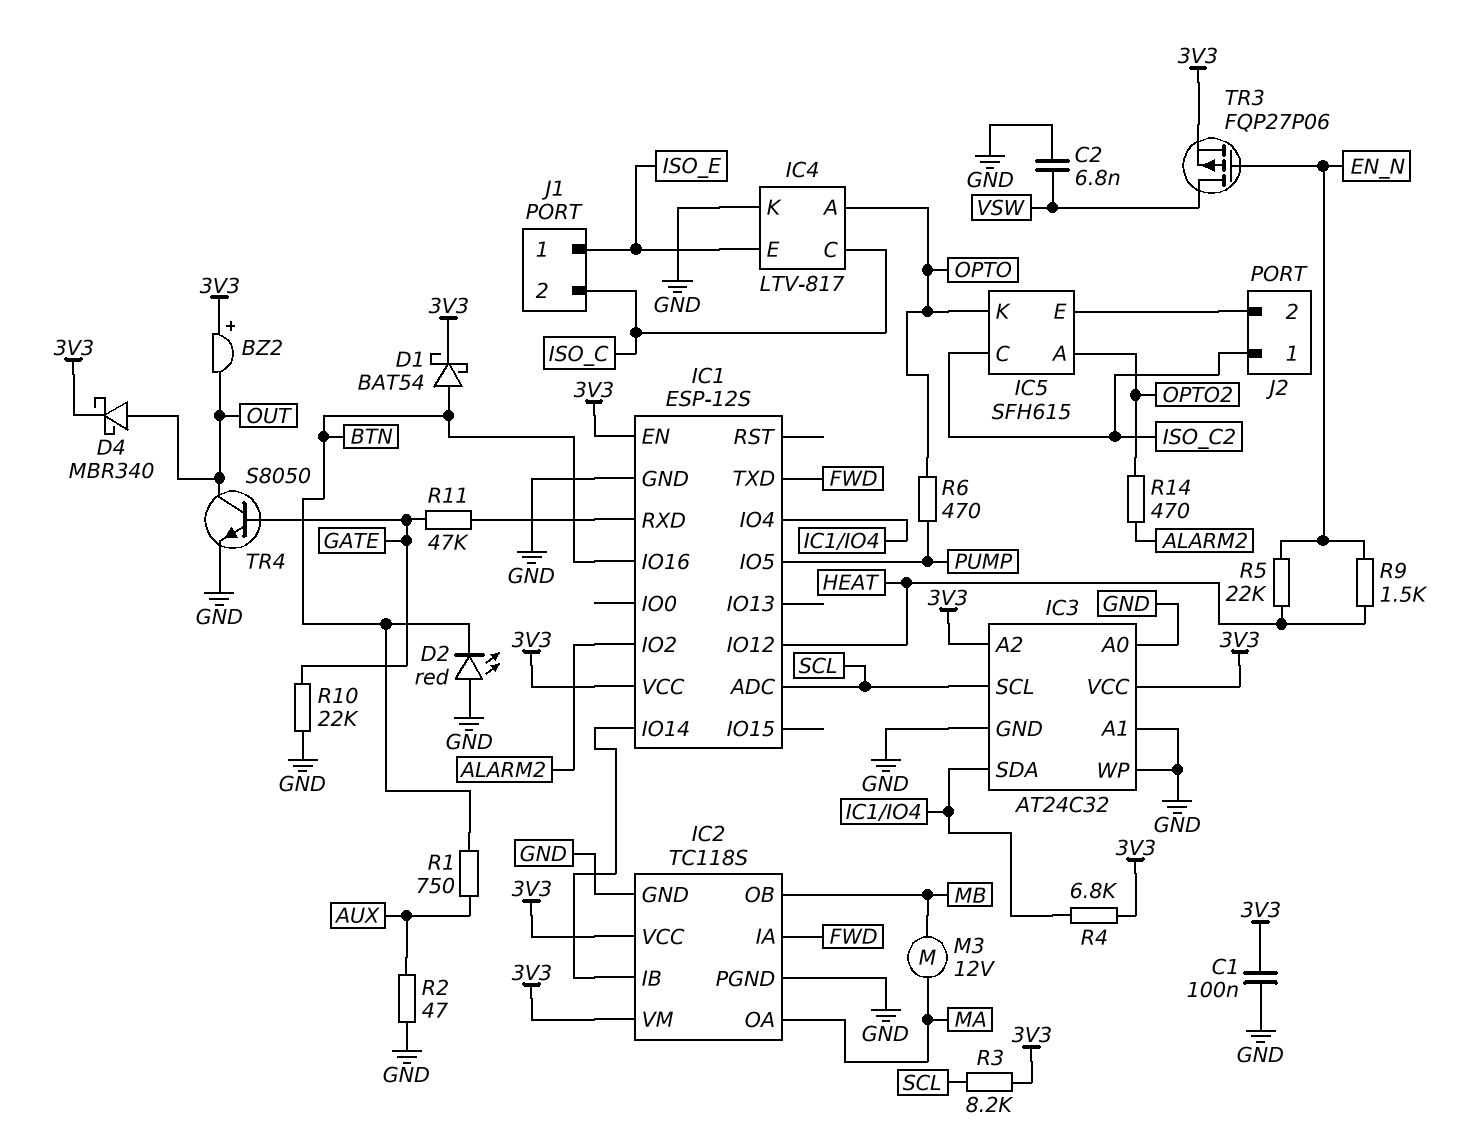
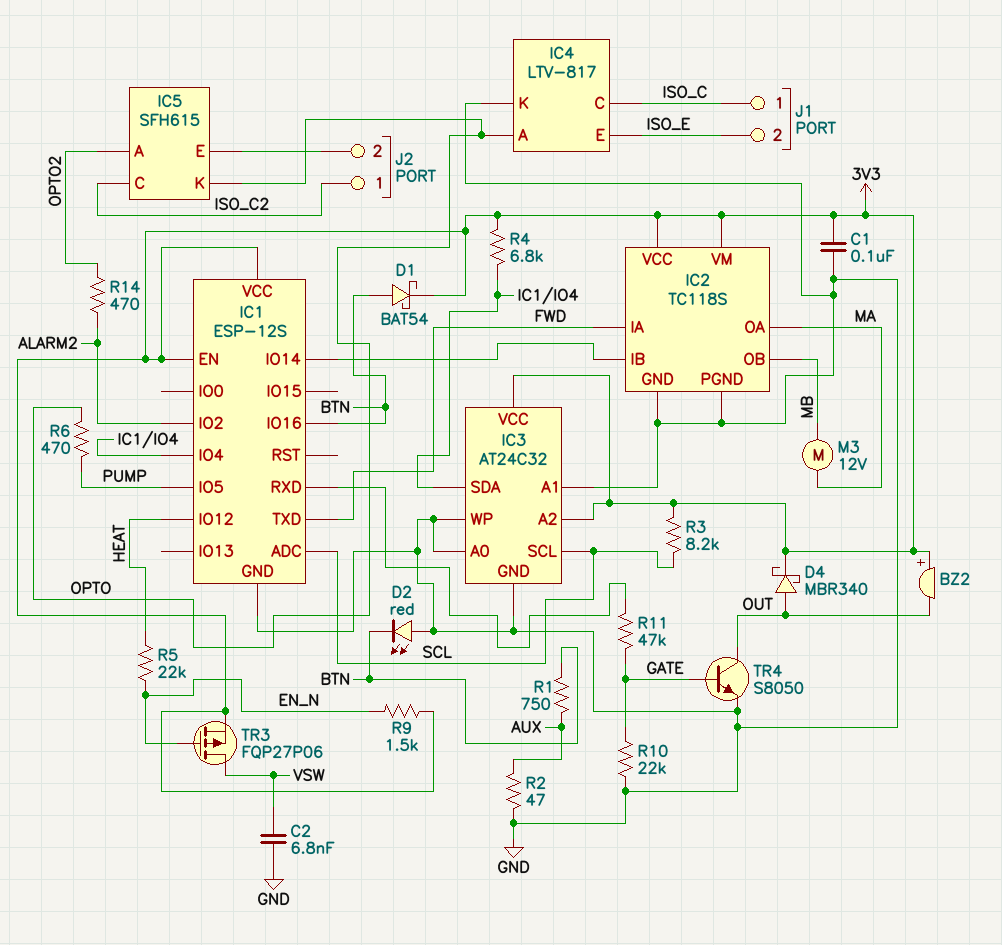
J1 pin 1: ISO_E -> ISO_C
J1 pin 2: ISO_C -> ISO_E
R9: 1.5k (EN_N, HEAT) -> 1.5k (3V3, EN_N)

